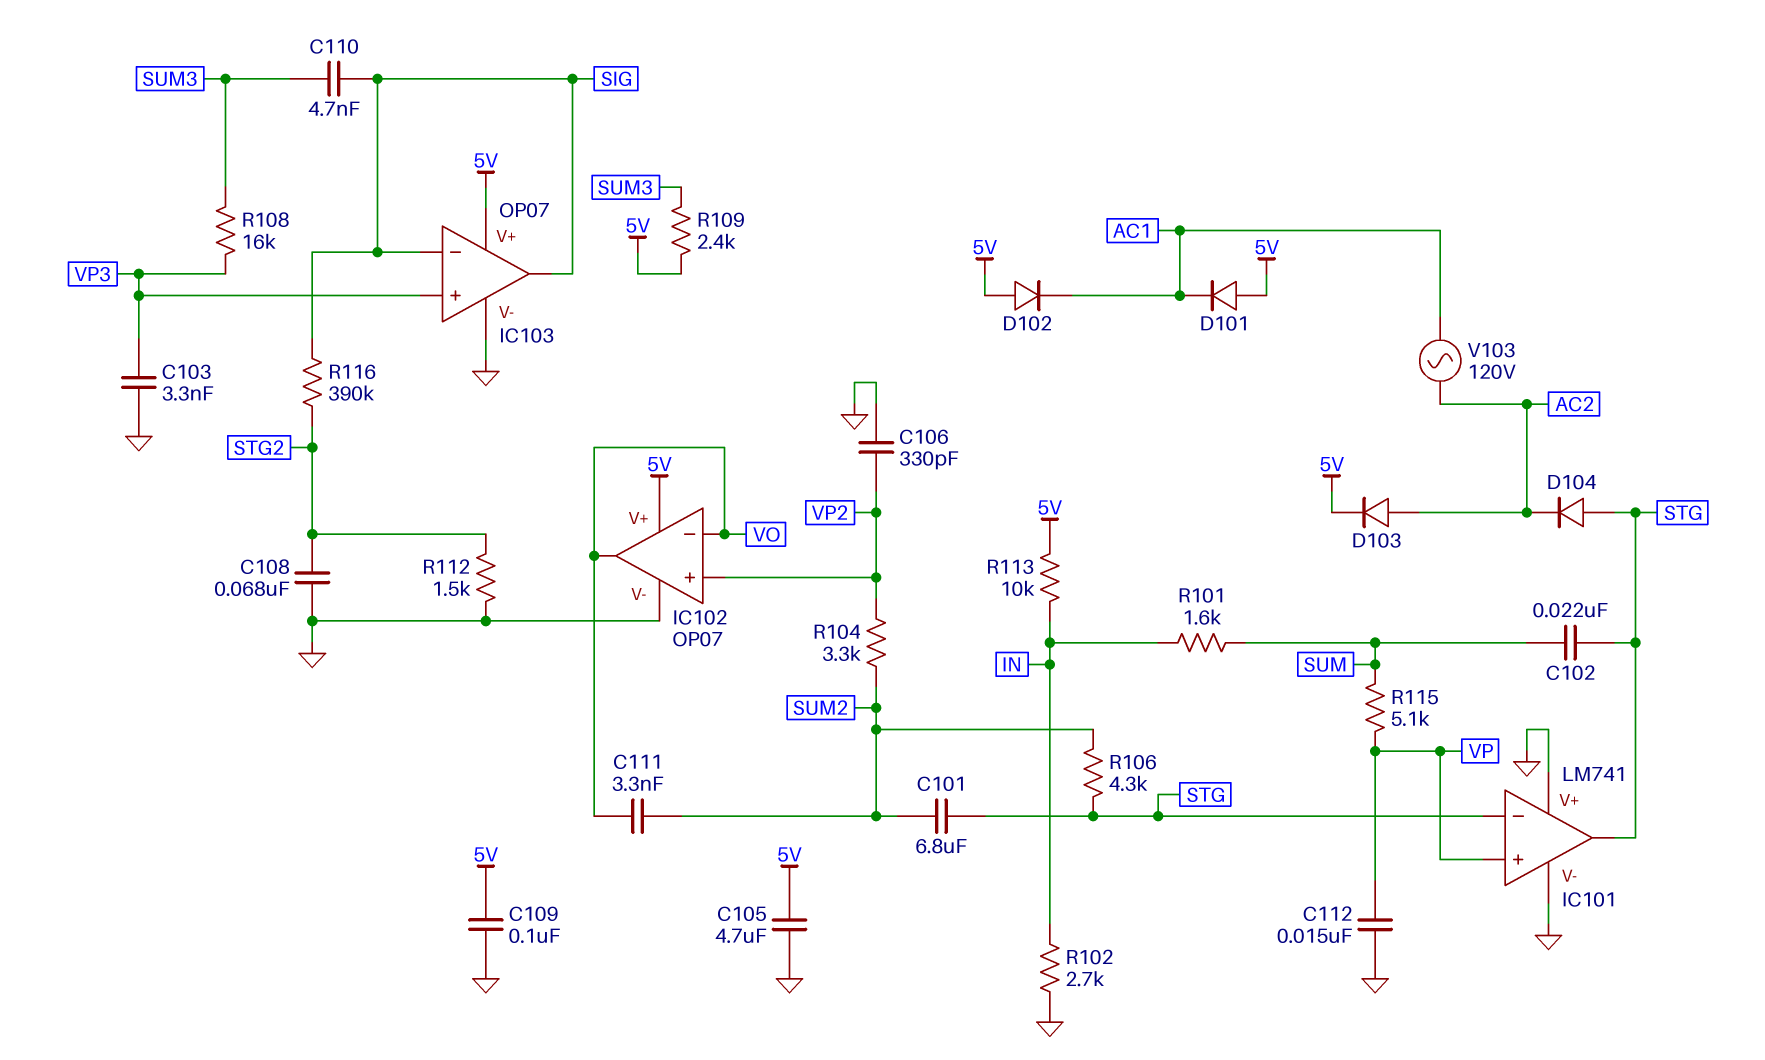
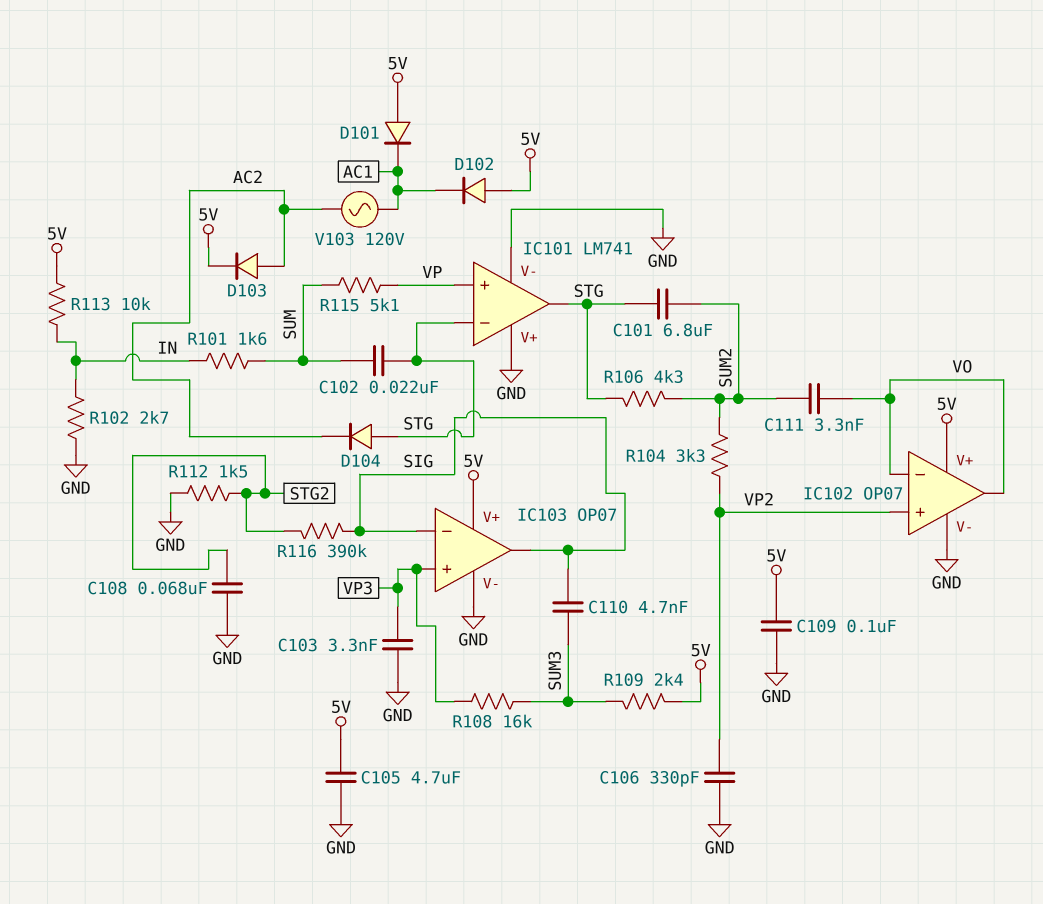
C112: 15nF (GND, VP) -> none

